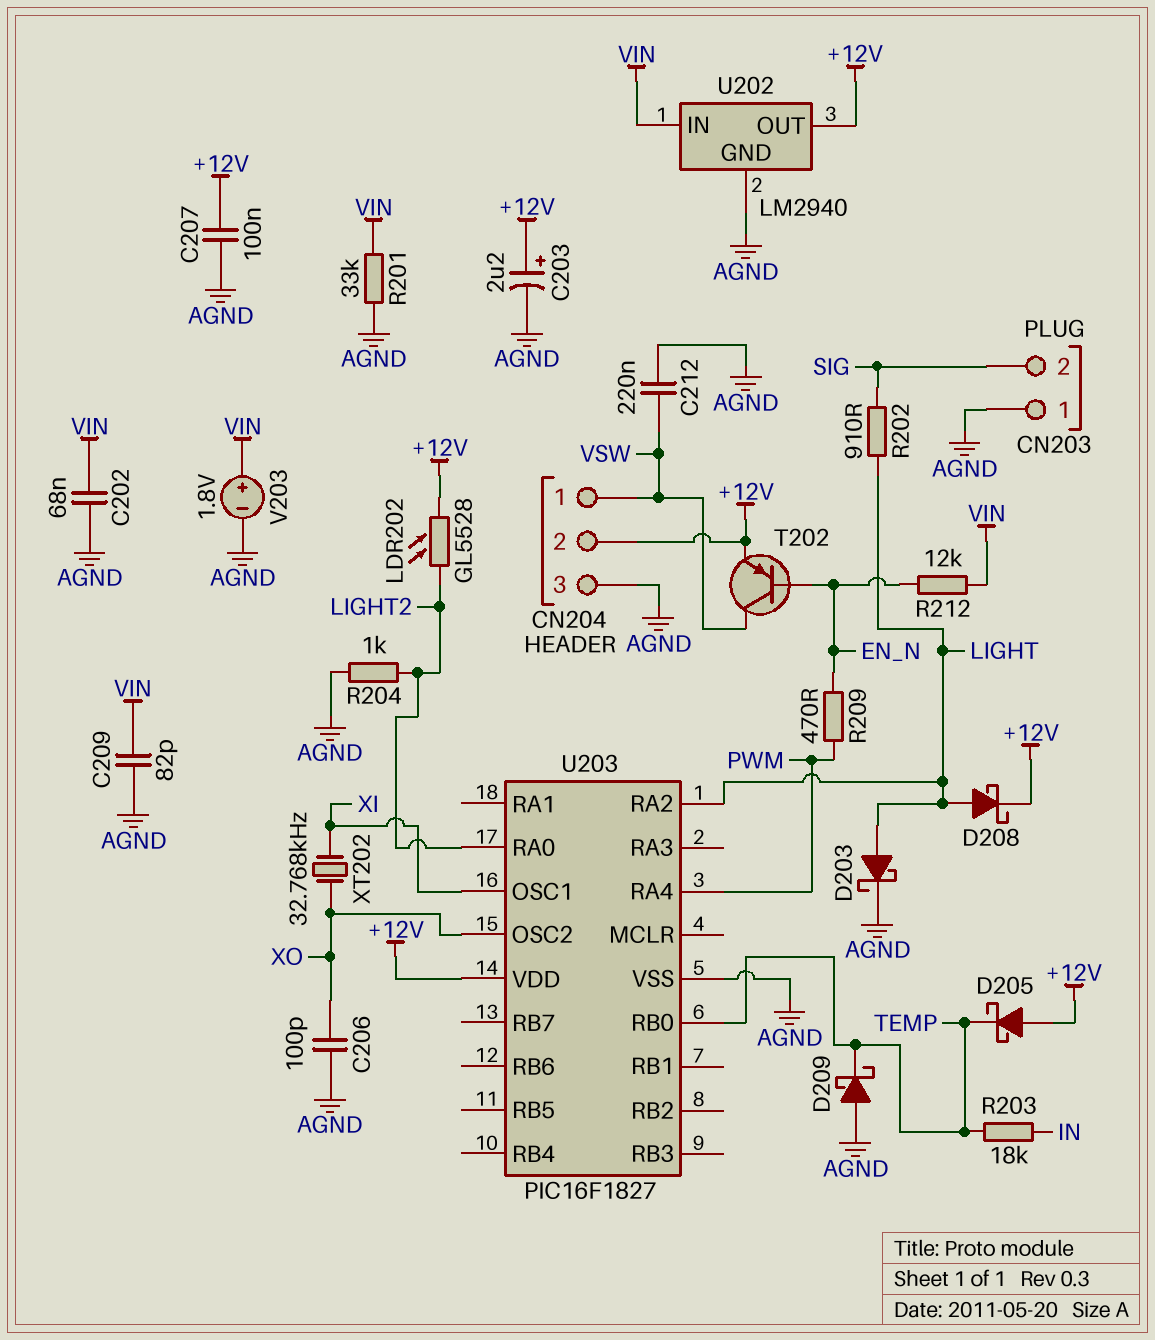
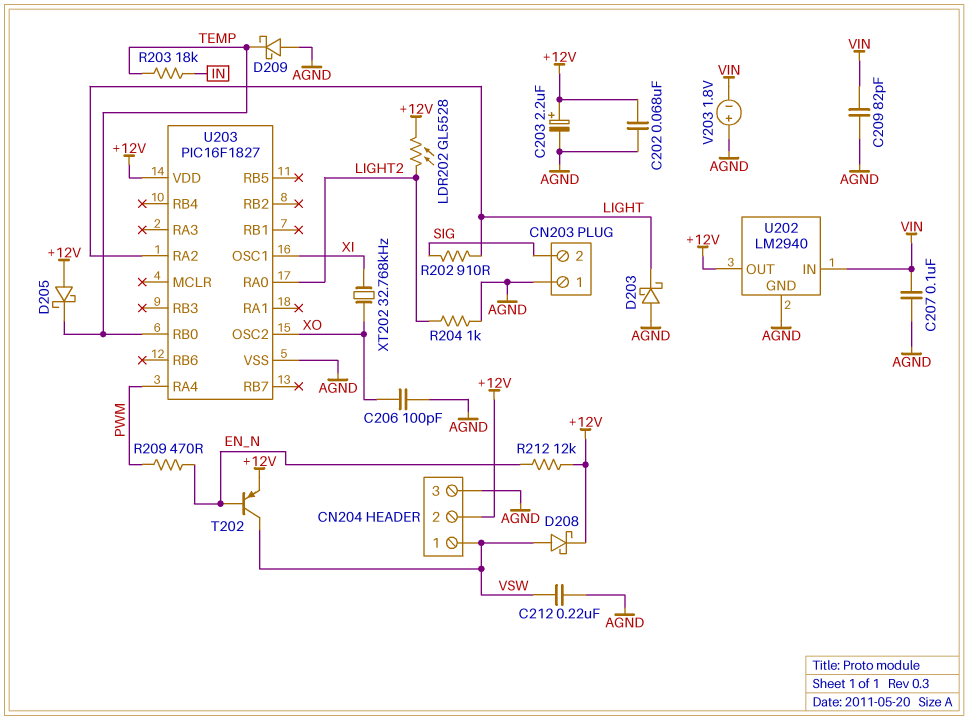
C202: 68nF (AGND, VIN) -> 68nF (+12V, AGND)
C207: 100nF (+12V, AGND) -> 100nF (AGND, VIN)
D203: schottky (A LIGHT, K AGND) -> schottky (A AGND, K LIGHT)
D208: schottky (A LIGHT, K +12V) -> schottky (A VSW, K +12V)
R201: 33k (AGND, VIN) -> none
R212: 12k (EN_N, VIN) -> 12k (+12V, EN_N)
V203: 1.8V (plus VIN, minus AGND) -> 1.8V (plus AGND, minus VIN)

